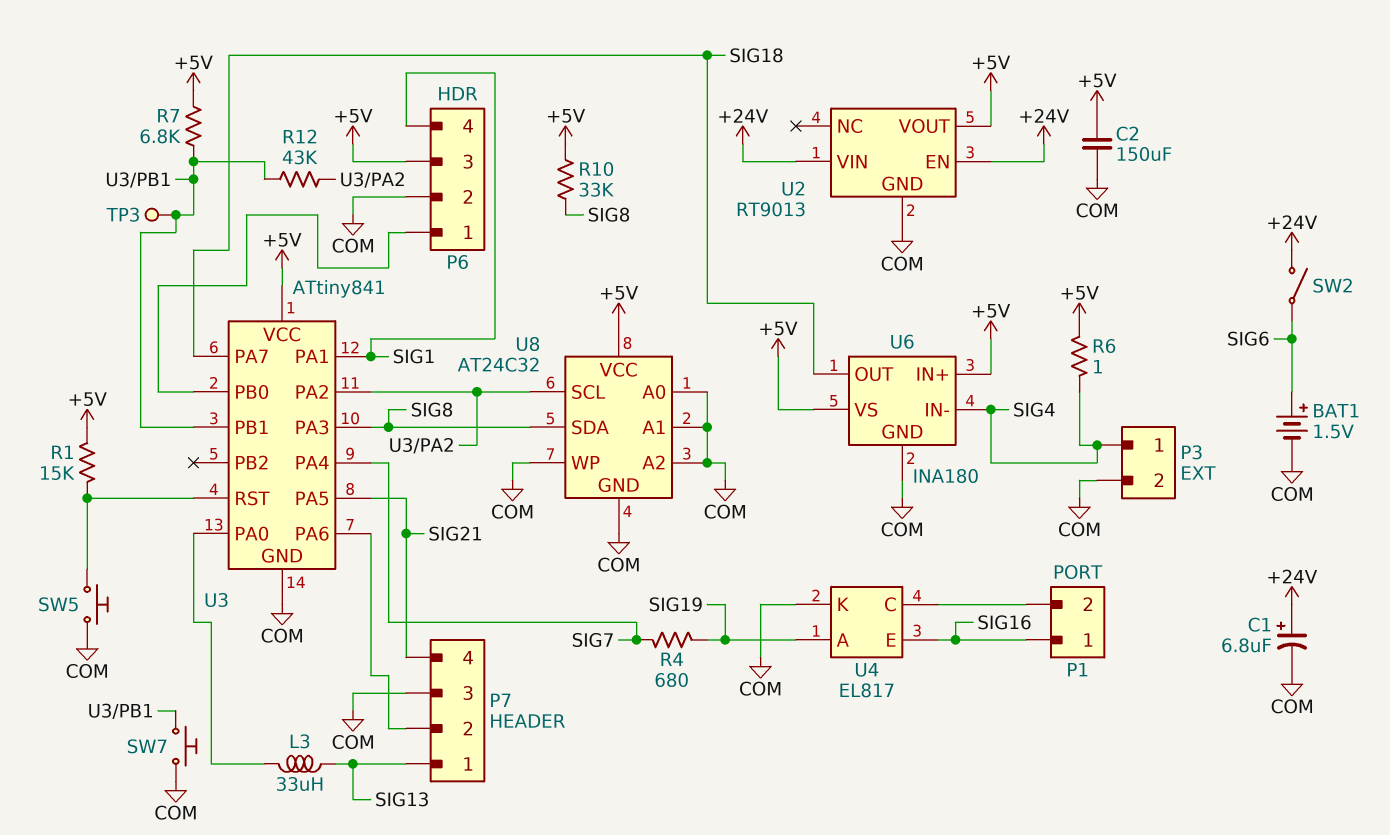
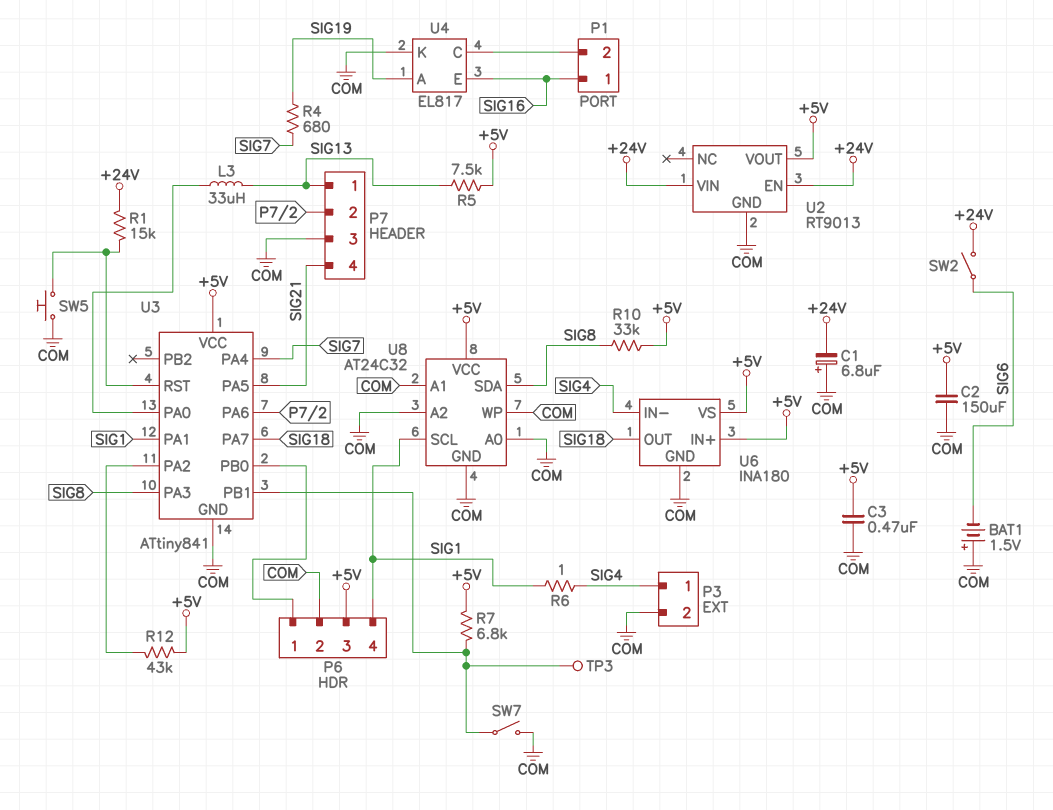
BAT1: 1.5V (plus SIG6, minus COM) -> 1.5V (plus COM, minus SIG6)
C1: 6.8uF (plus +24V, minus COM) -> 6.8uF (plus COM, minus +24V)
C3: none -> 470nF (+5V, COM)
R1: 15k (+5V, U3/RST) -> 15k (+24V, U3/RST)
R5: none -> 7.5k (+5V, SIG13)
R6: 1 (+5V, SIG4) -> 1 (SIG1, SIG4)
R12: 43k (U3/PA2, U3/PB1) -> 43k (+5V, U3/PA2)
SW7: button (COM, U3/PB1) -> switch (COM, U3/PB1)
U8 pin SCL: U3/PA2 -> SIG1

